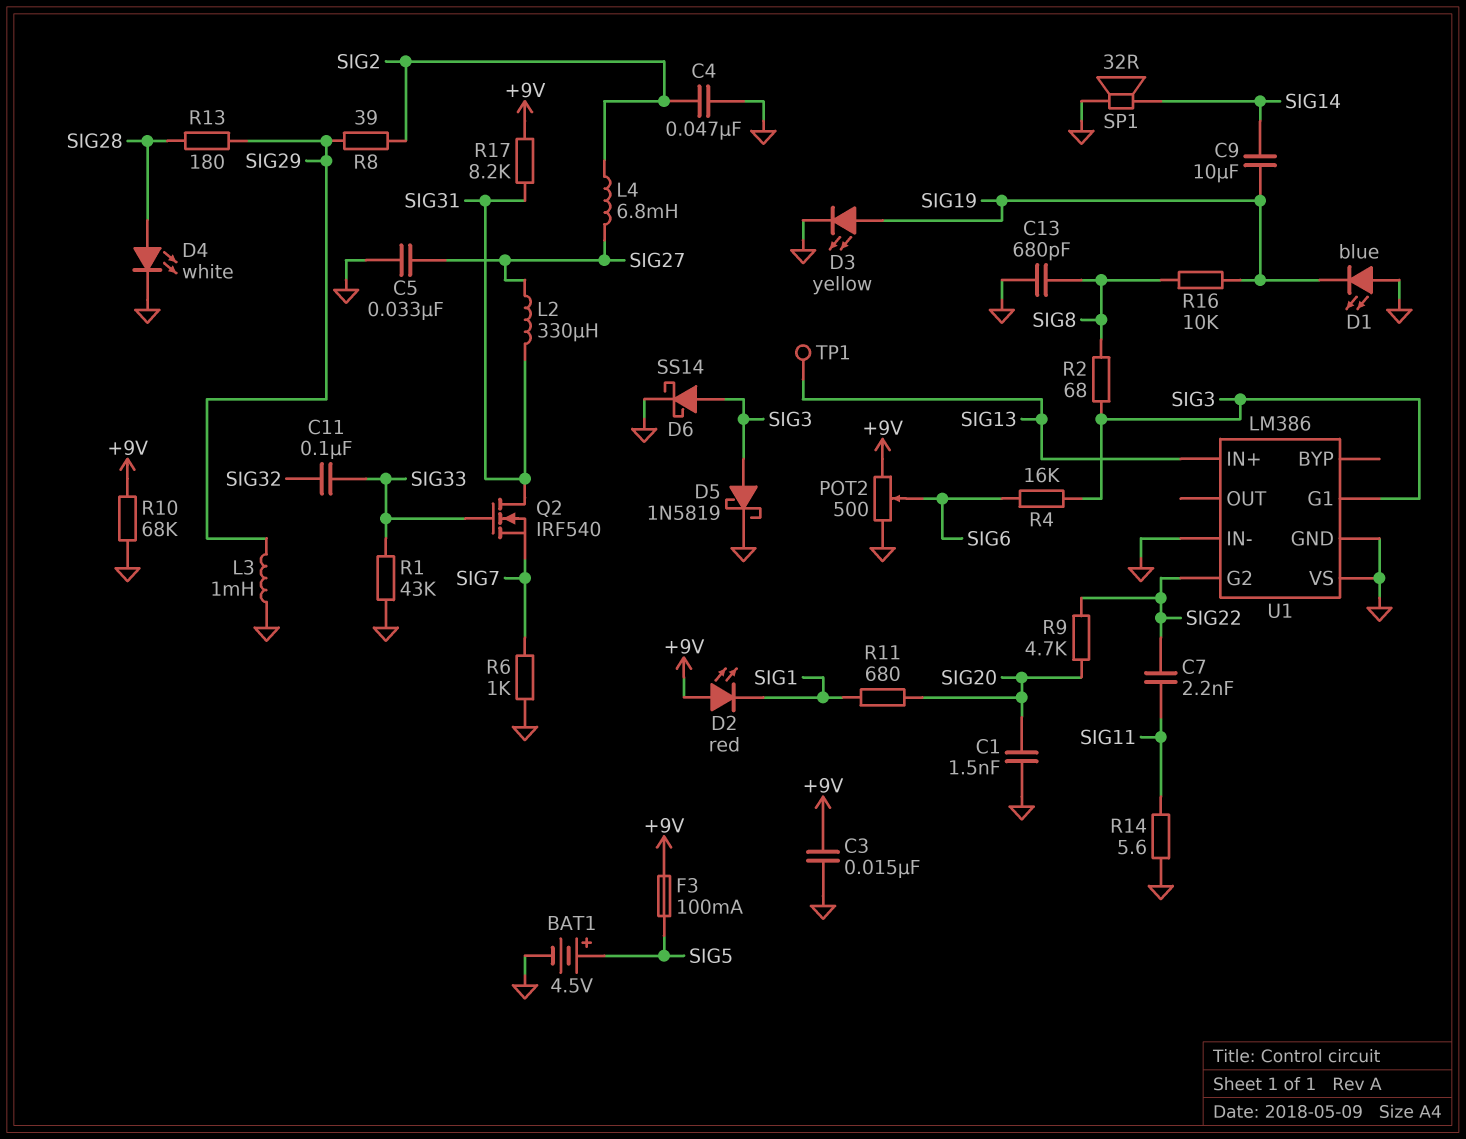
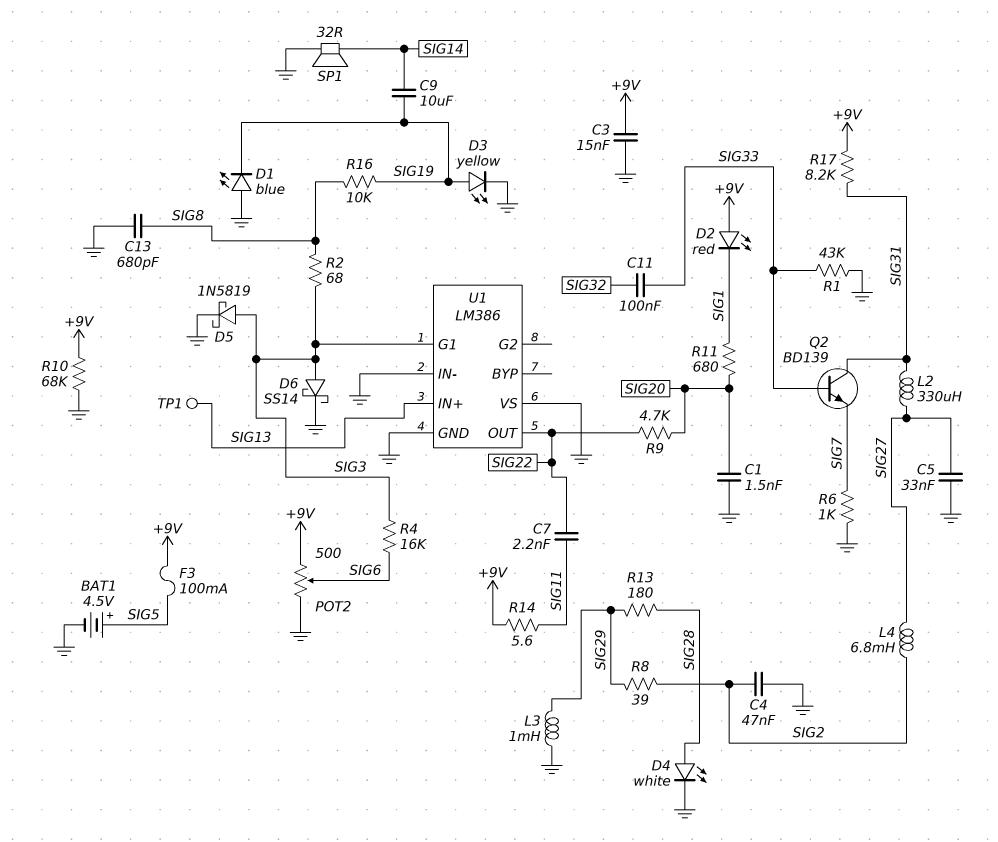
Q2: NMOS IRF540 (G SIG33, D SIG31, S SIG7) -> NPN BD139 (B SIG33, C SIG31, E SIG7)
R14: 5.6 (GND, SIG11) -> 5.6 (+9V, SIG11)
U1 pin G2: SIG22 -> none
U1 pin OUT: none -> SIG22

